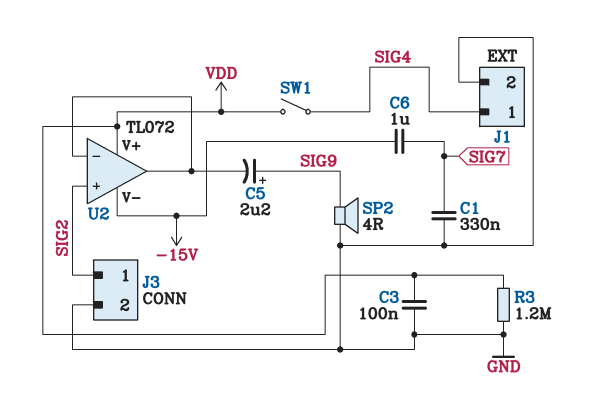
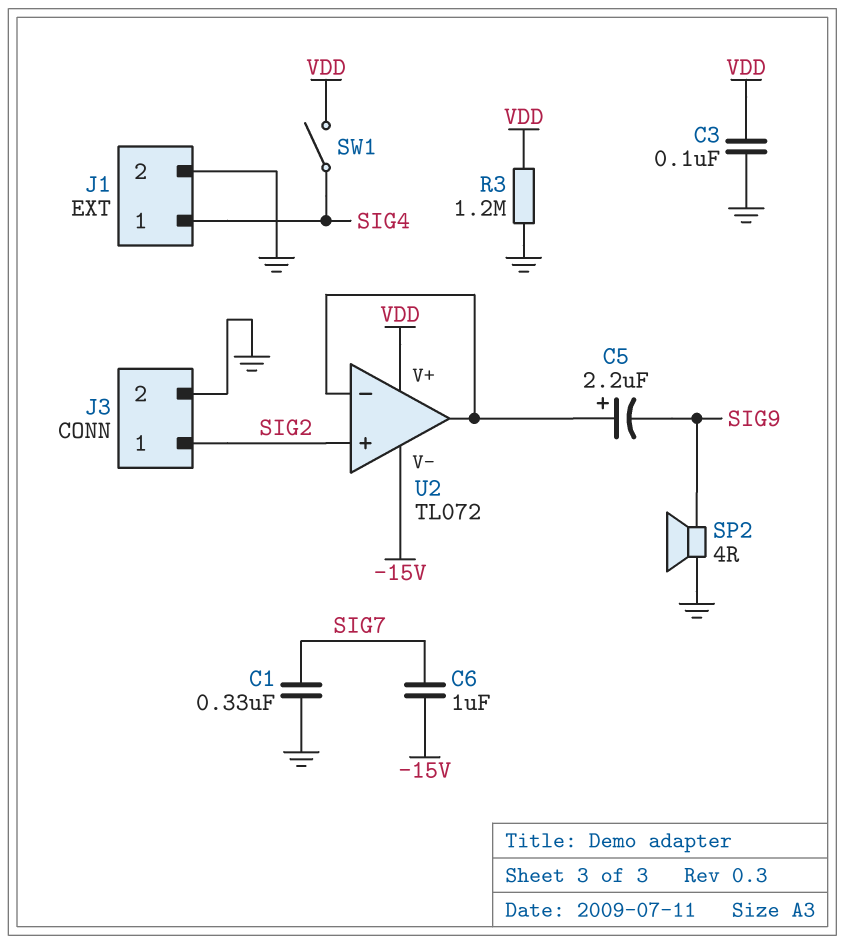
C5: 2.2uF (plus SIG9, minus U2/in-) -> 2.2uF (plus U2/in-, minus SIG9)

